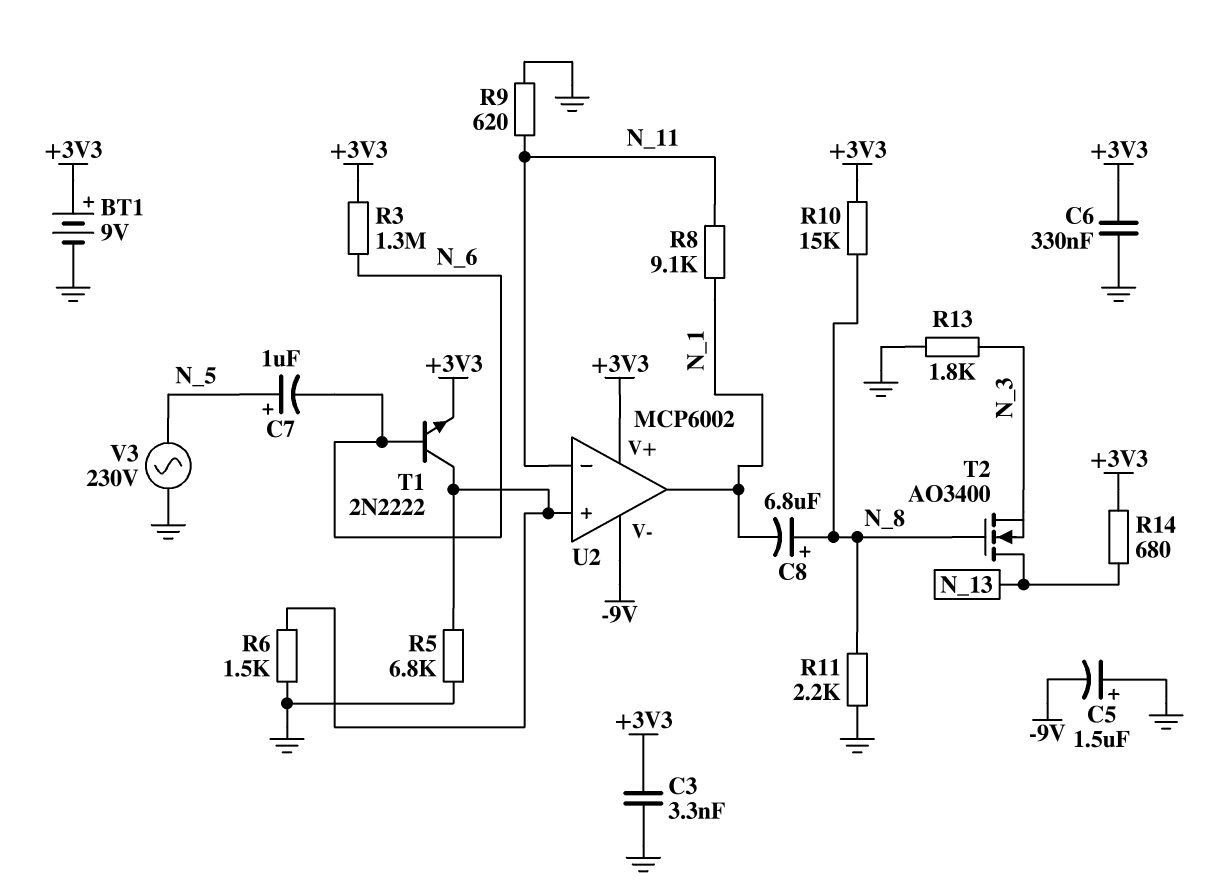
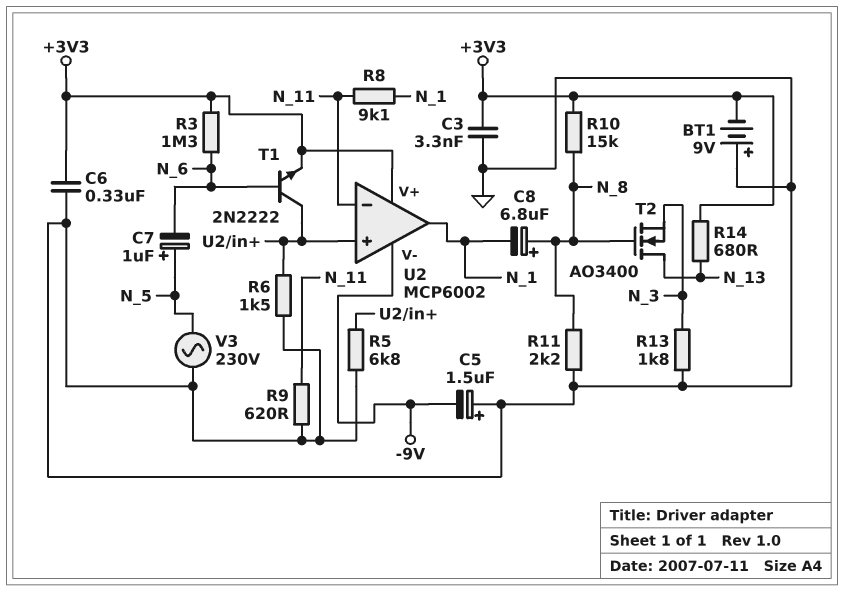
BT1: 9V (plus +3V3, minus GND) -> 9V (plus GND, minus +3V3)

